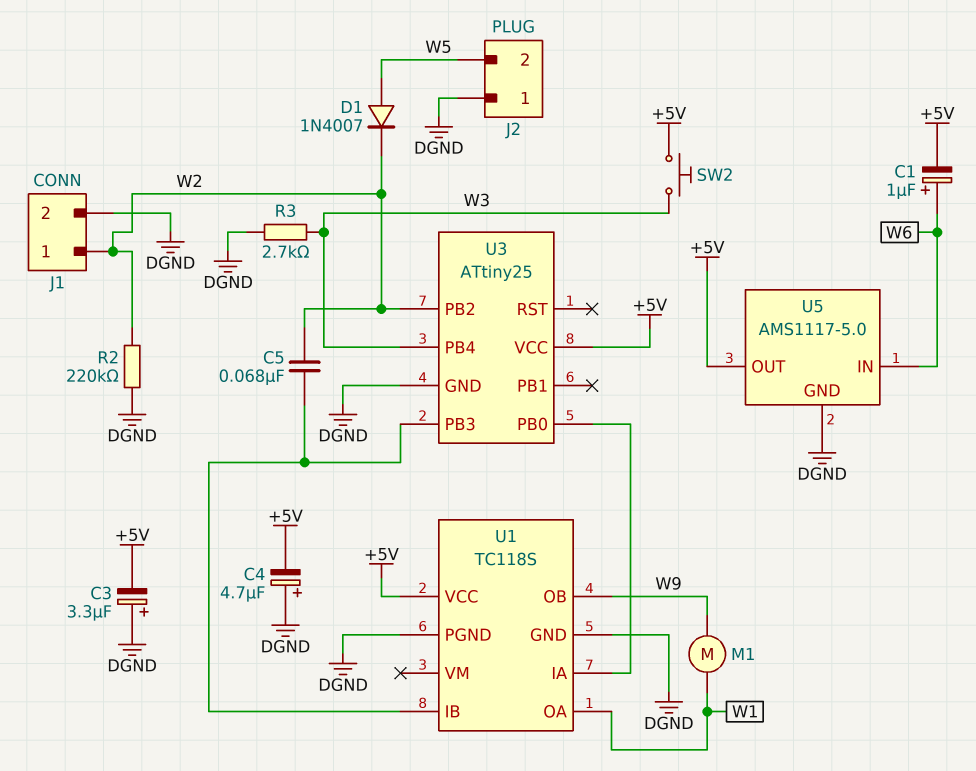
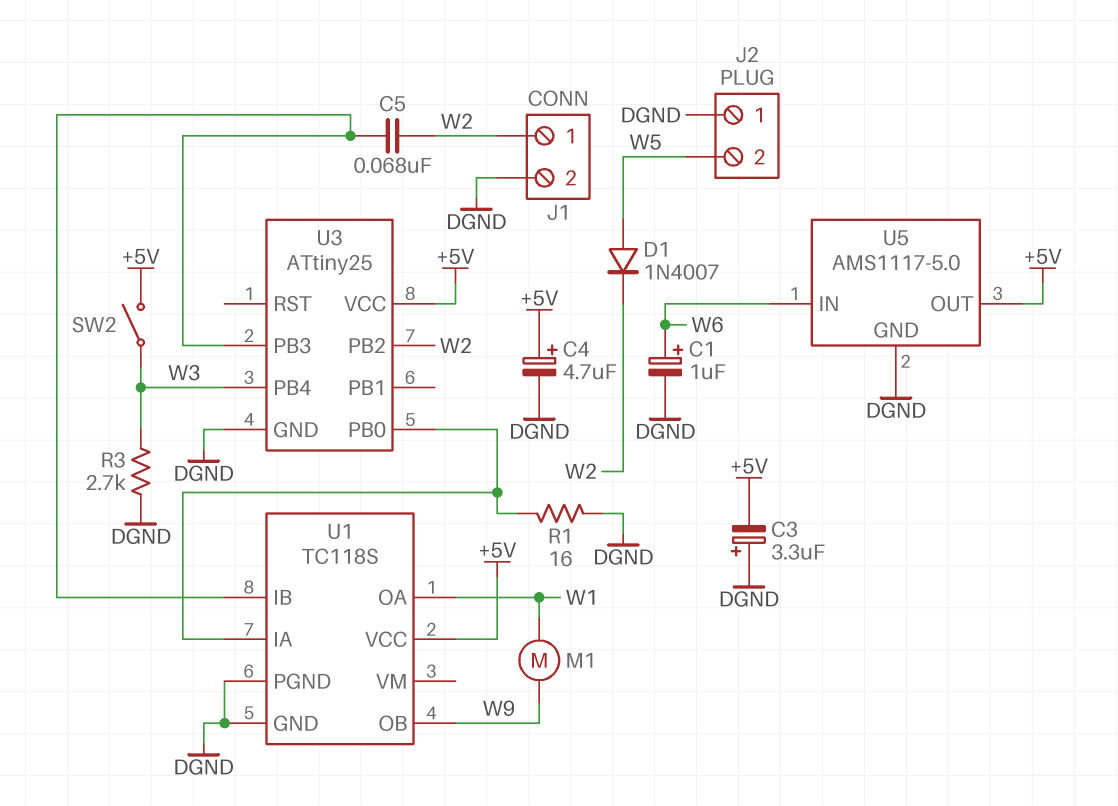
C1: 1uF (plus W6, minus +5V) -> 1uF (plus W6, minus DGND)
C4: 4.7uF (plus DGND, minus +5V) -> 4.7uF (plus +5V, minus DGND)
R1: none -> 16 (DGND, U1/IA)
R2: 220k (DGND, W2) -> none
SW2: button (+5V, W3) -> switch (+5V, W3)

